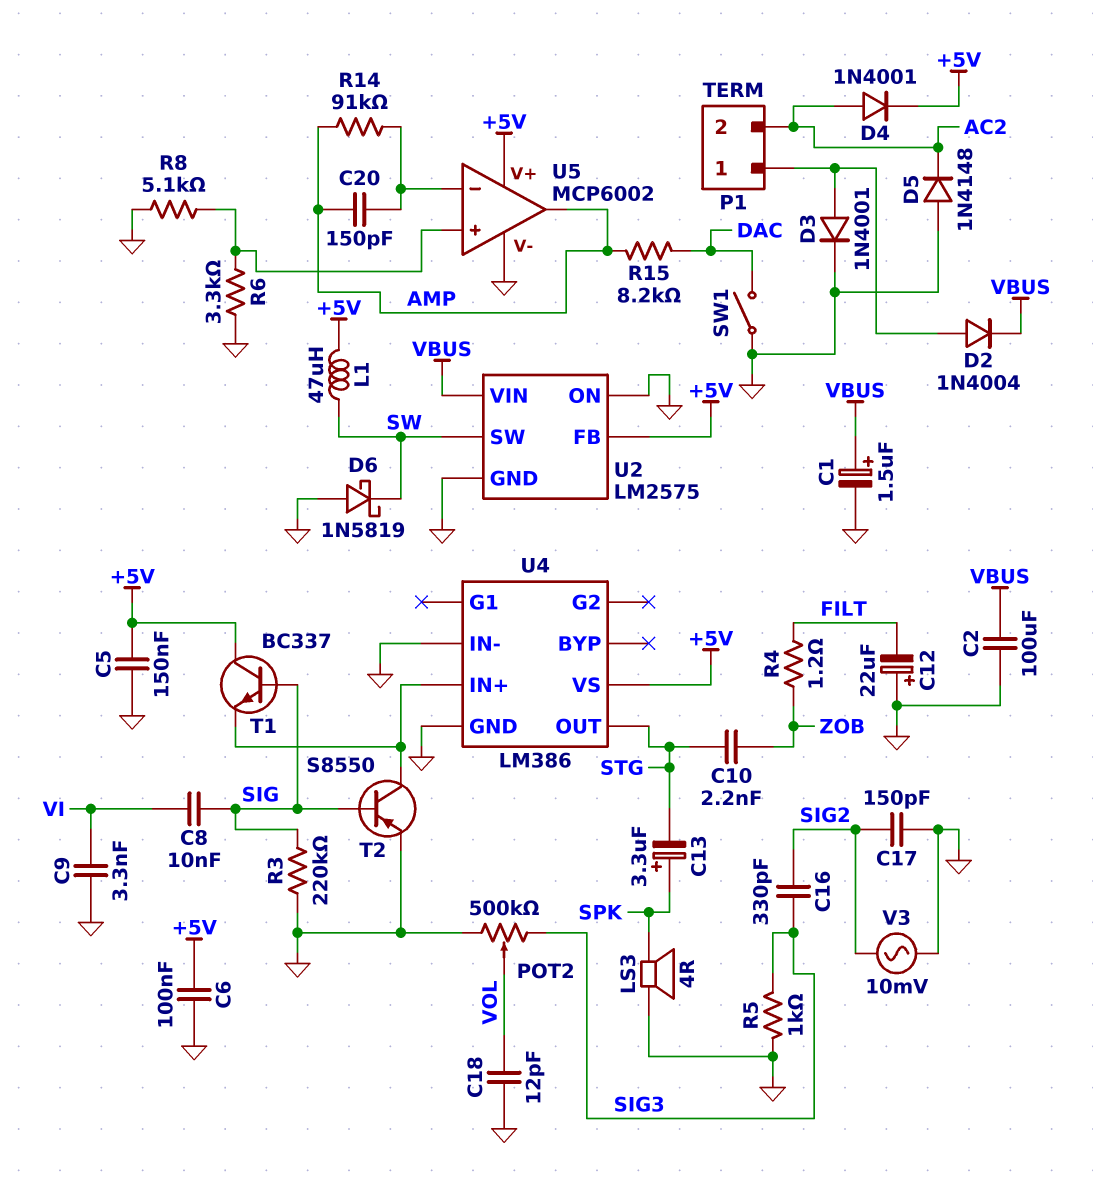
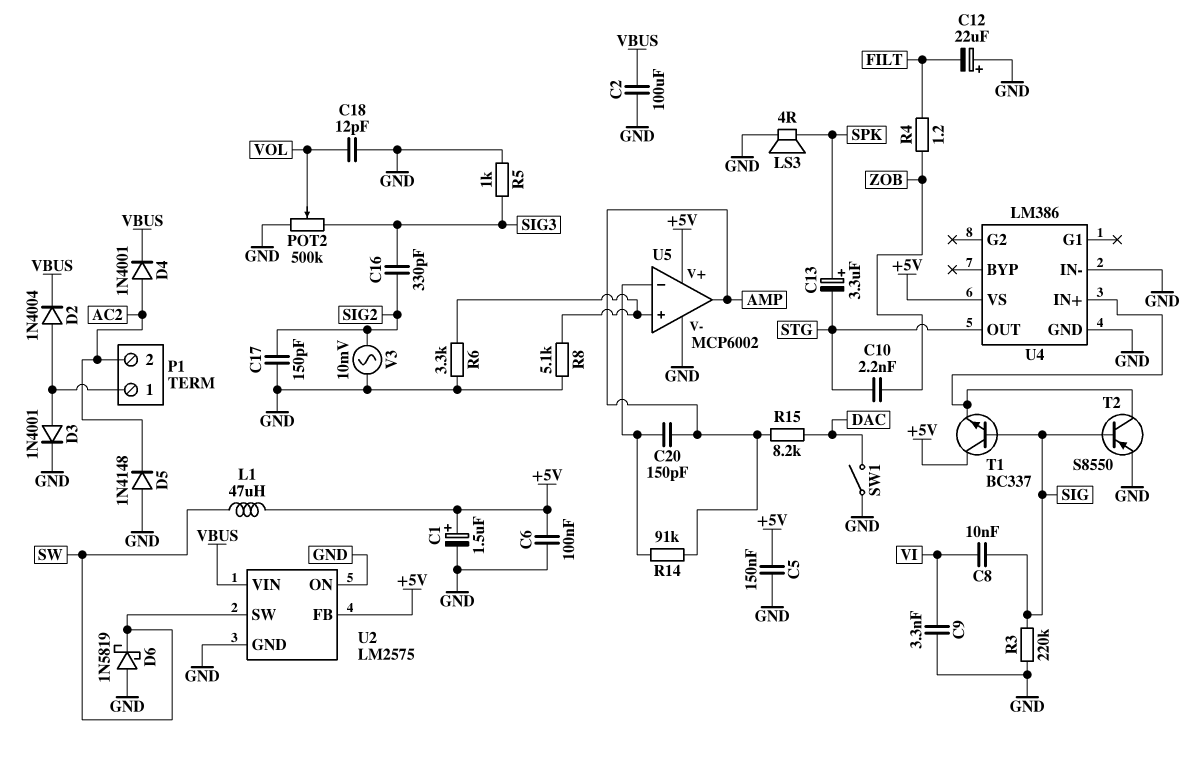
C1: 1.5uF (plus VBUS, minus GND) -> 1.5uF (plus +5V, minus GND)
D4: diode 1N4001 (A AC2, K +5V) -> diode 1N4001 (A AC2, K VBUS)

